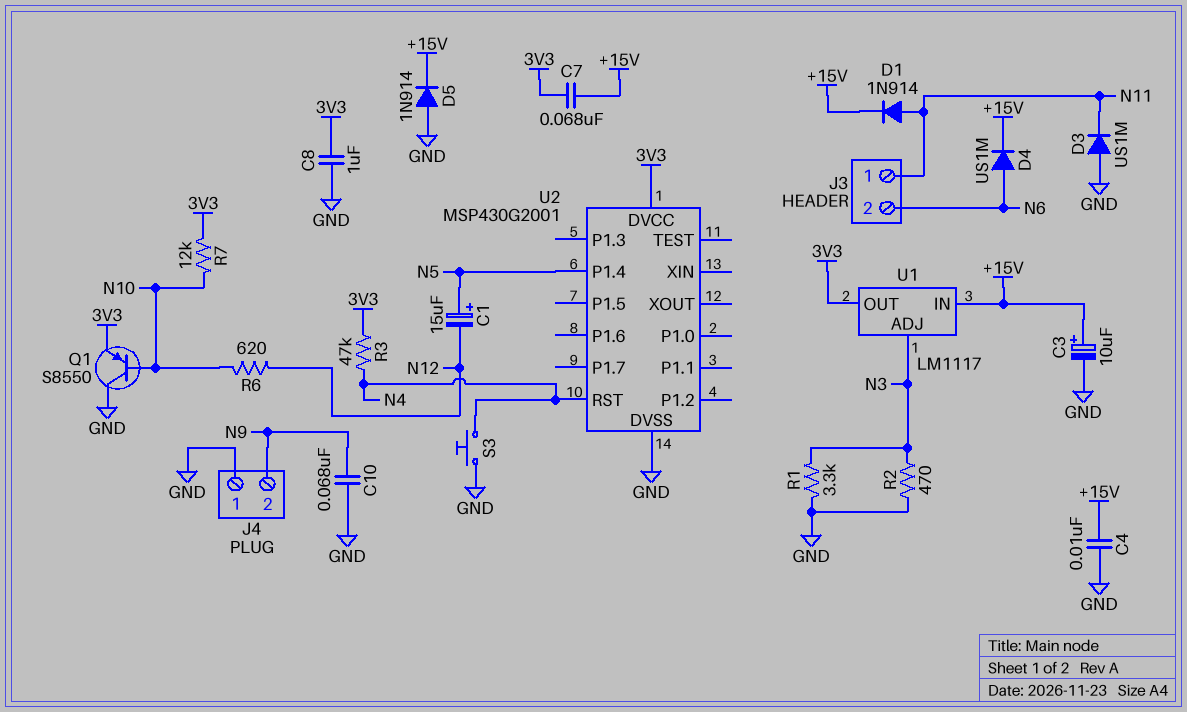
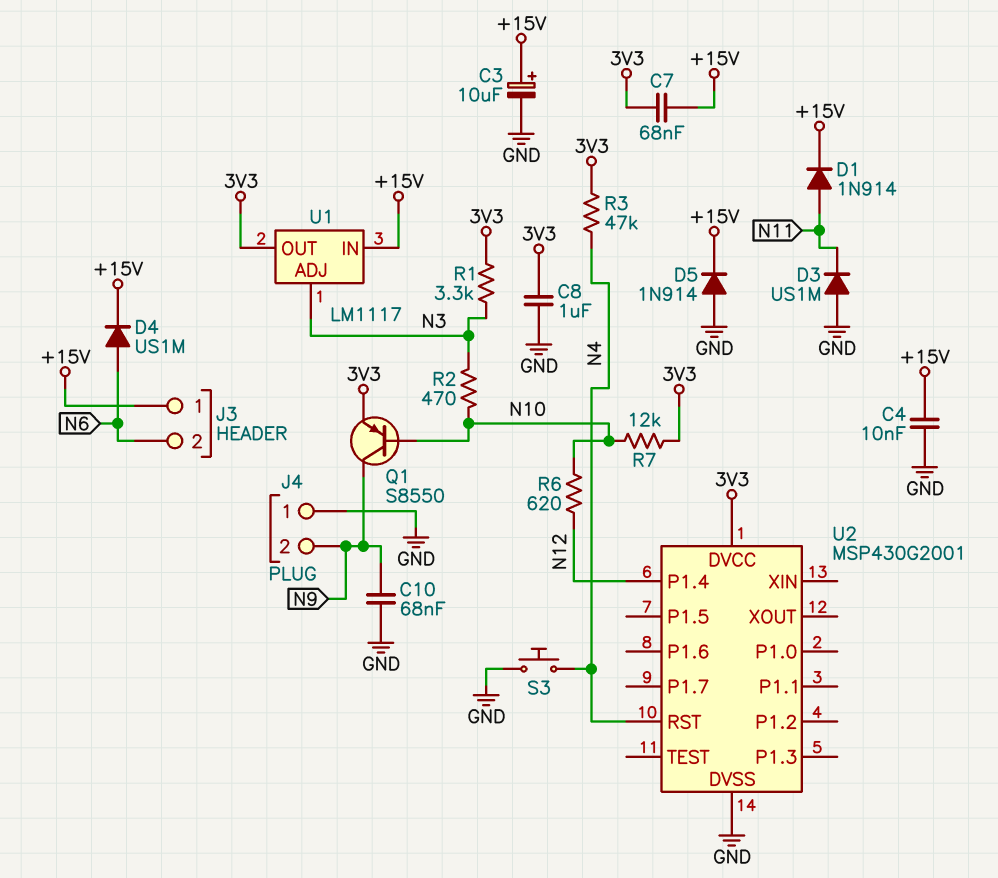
C1: 15uF (plus N5, minus N12) -> none
J3 pin 1: N11 -> +15V
Q1: PNP S8550 (B N10, C GND, E 3V3) -> PNP S8550 (B N10, C N9, E 3V3)
R1: 3.3k (GND, N3) -> 3.3k (3V3, N3)
R2: 470 (GND, N3) -> 470 (N3, N10)
U2 pin P1.4: N5 -> N12

